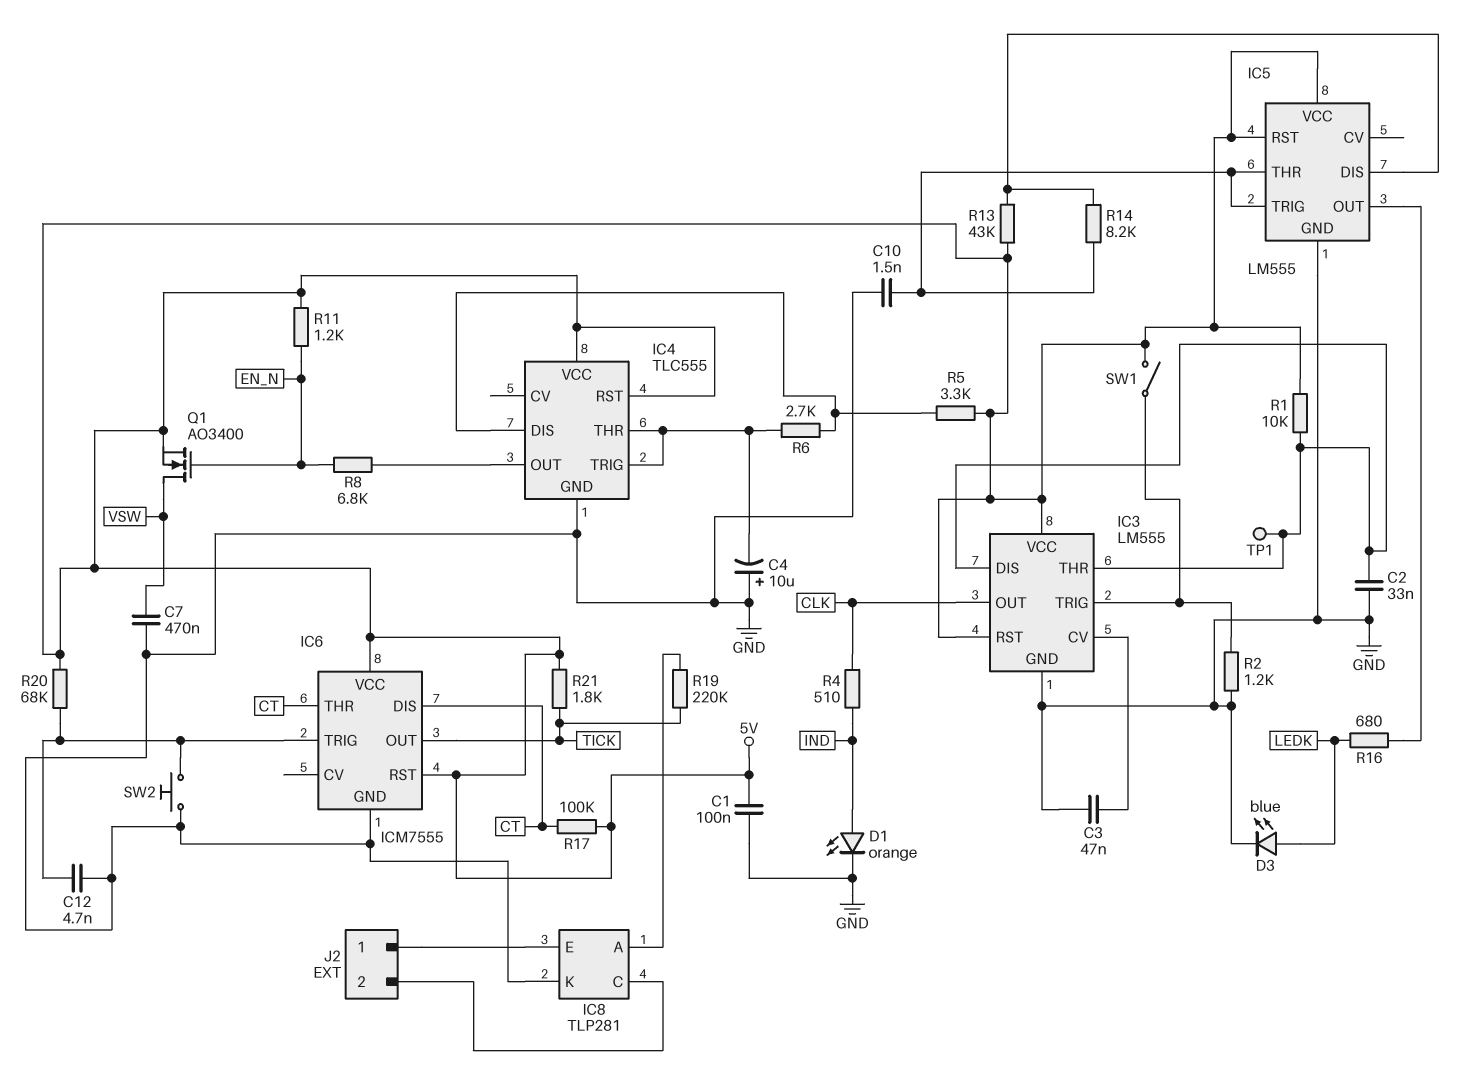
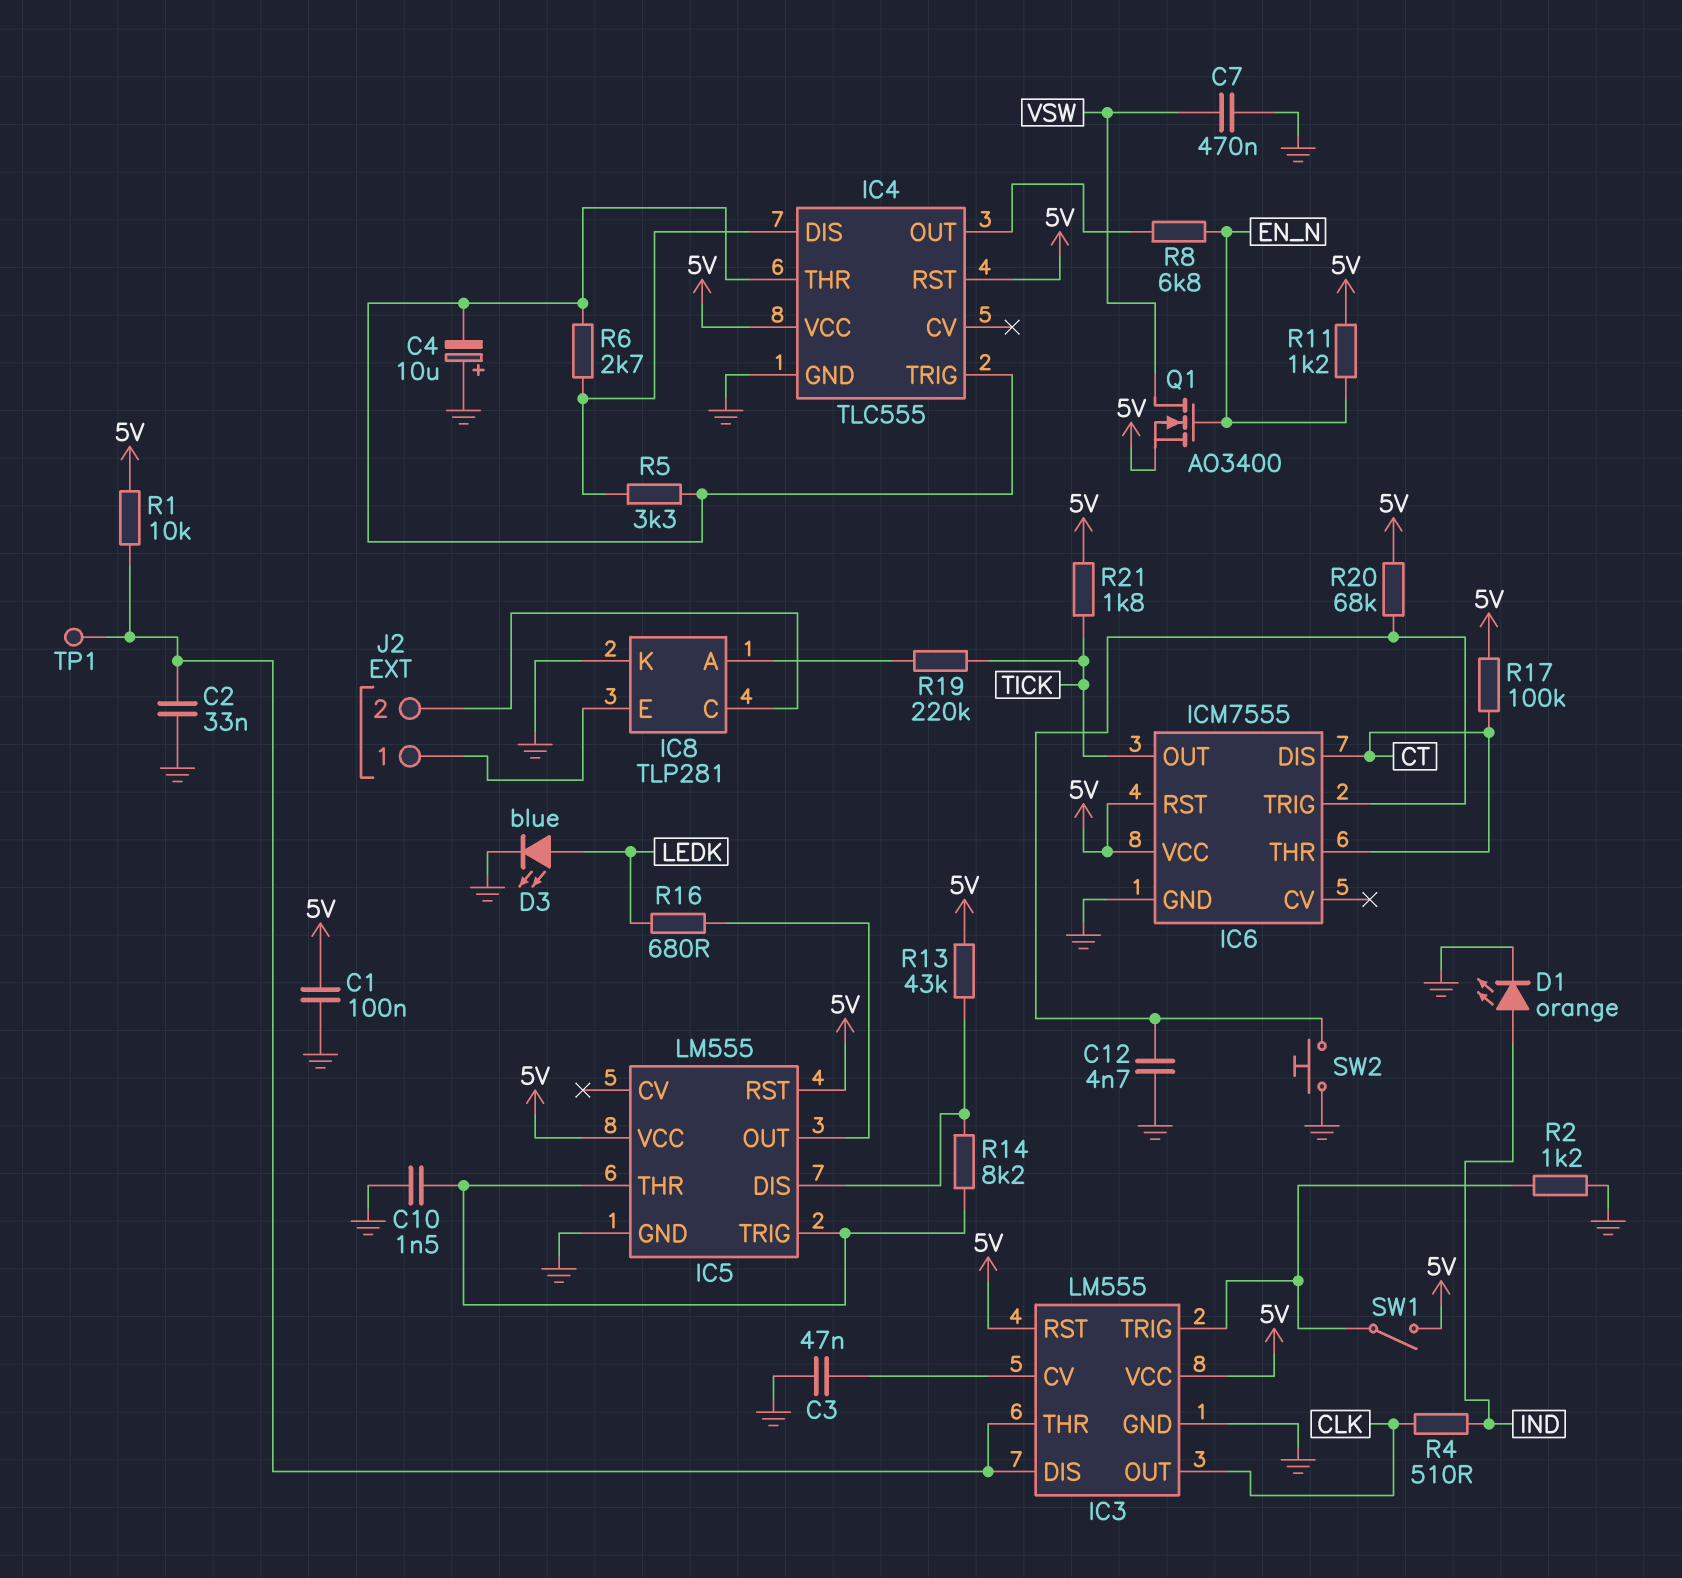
R5: 3.3k (5V, IC4/DIS) -> 3.3k (IC4/DIS, IC4/THR)

